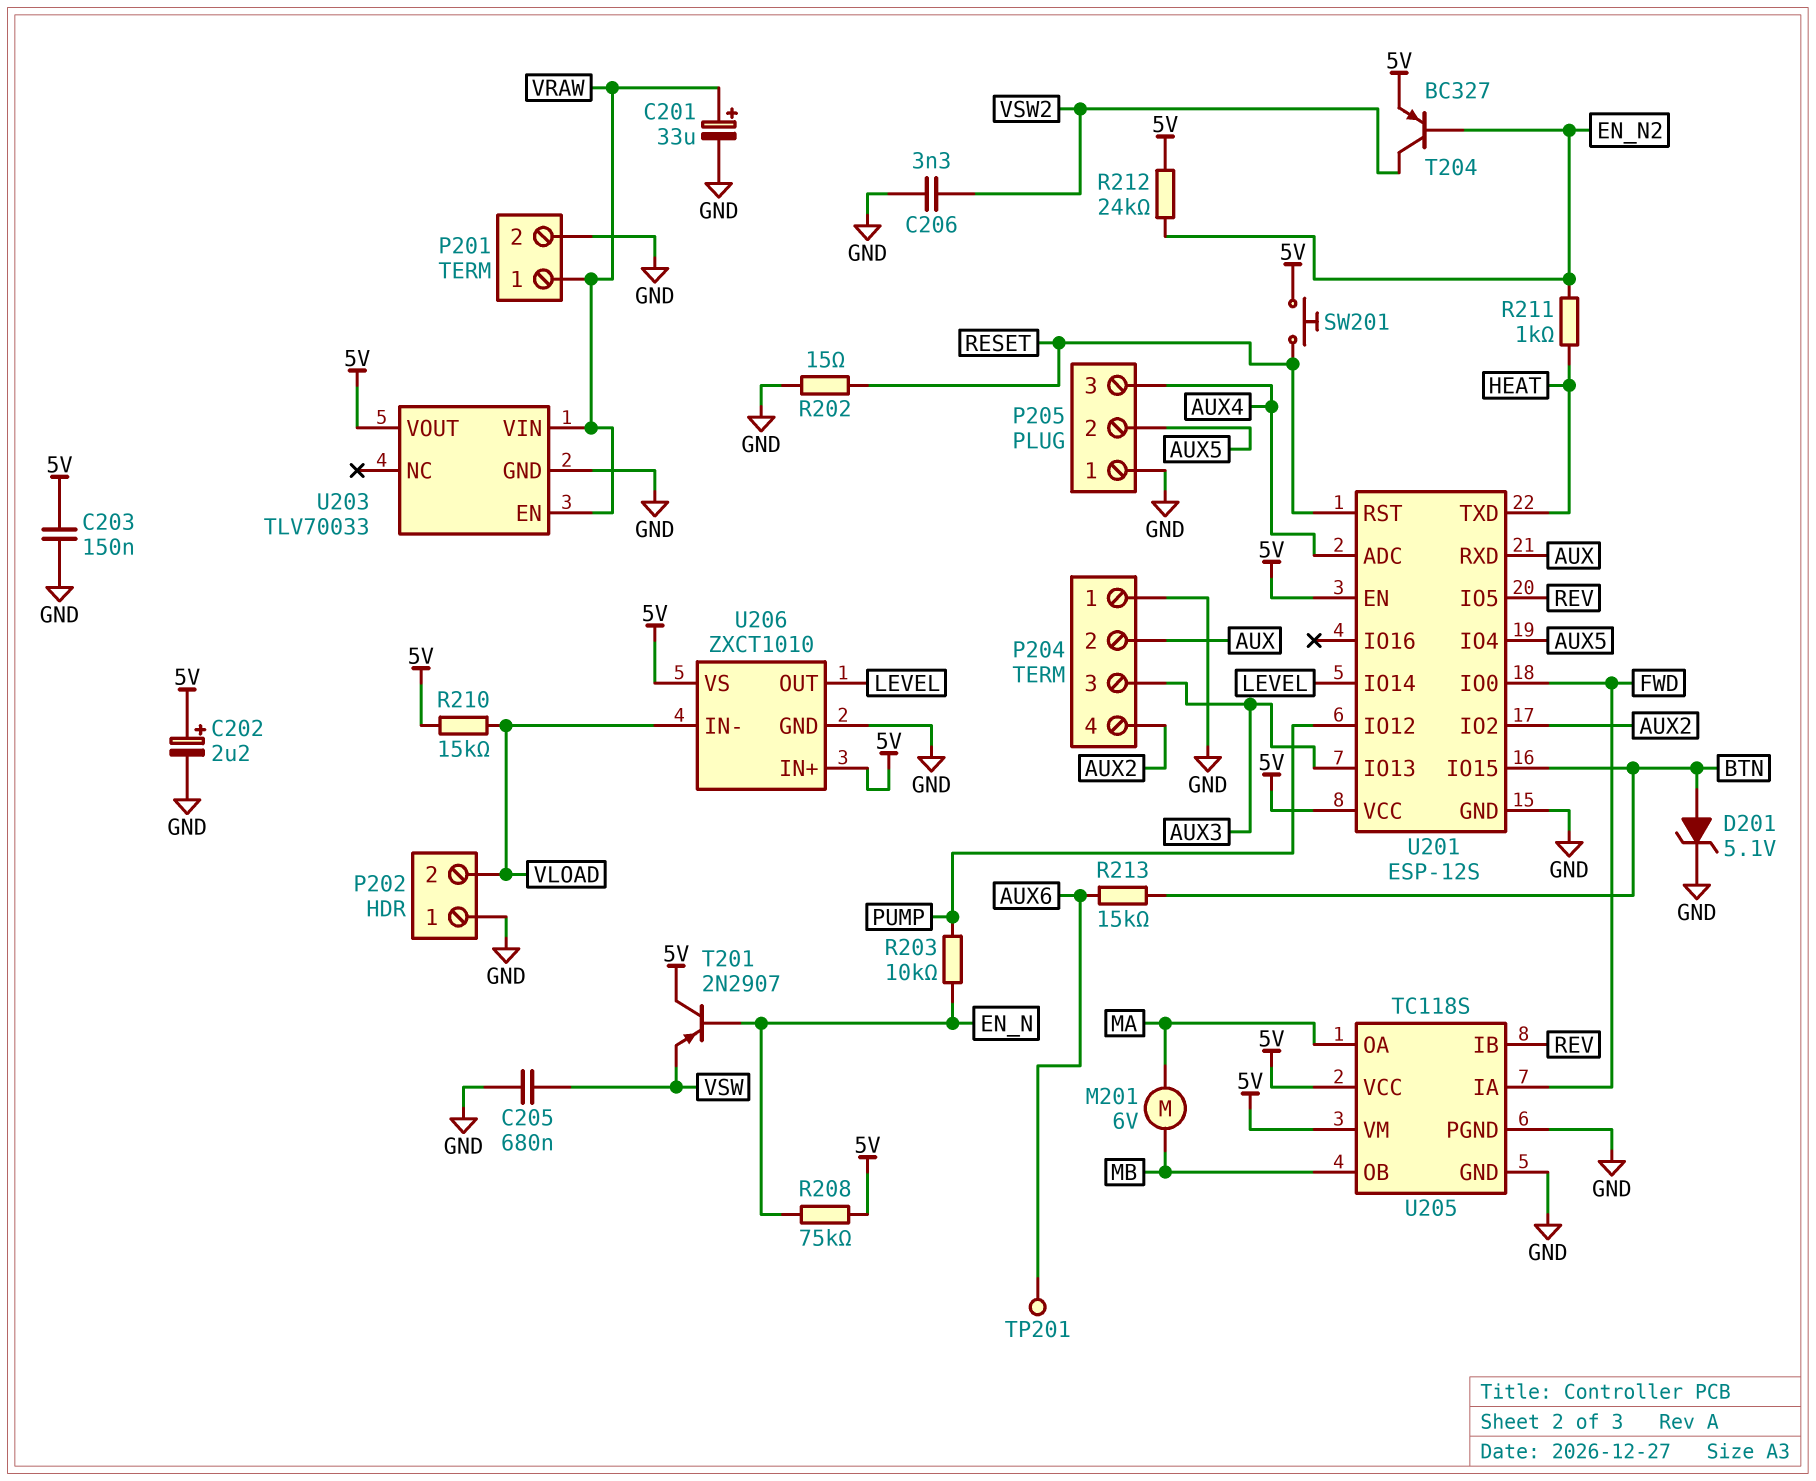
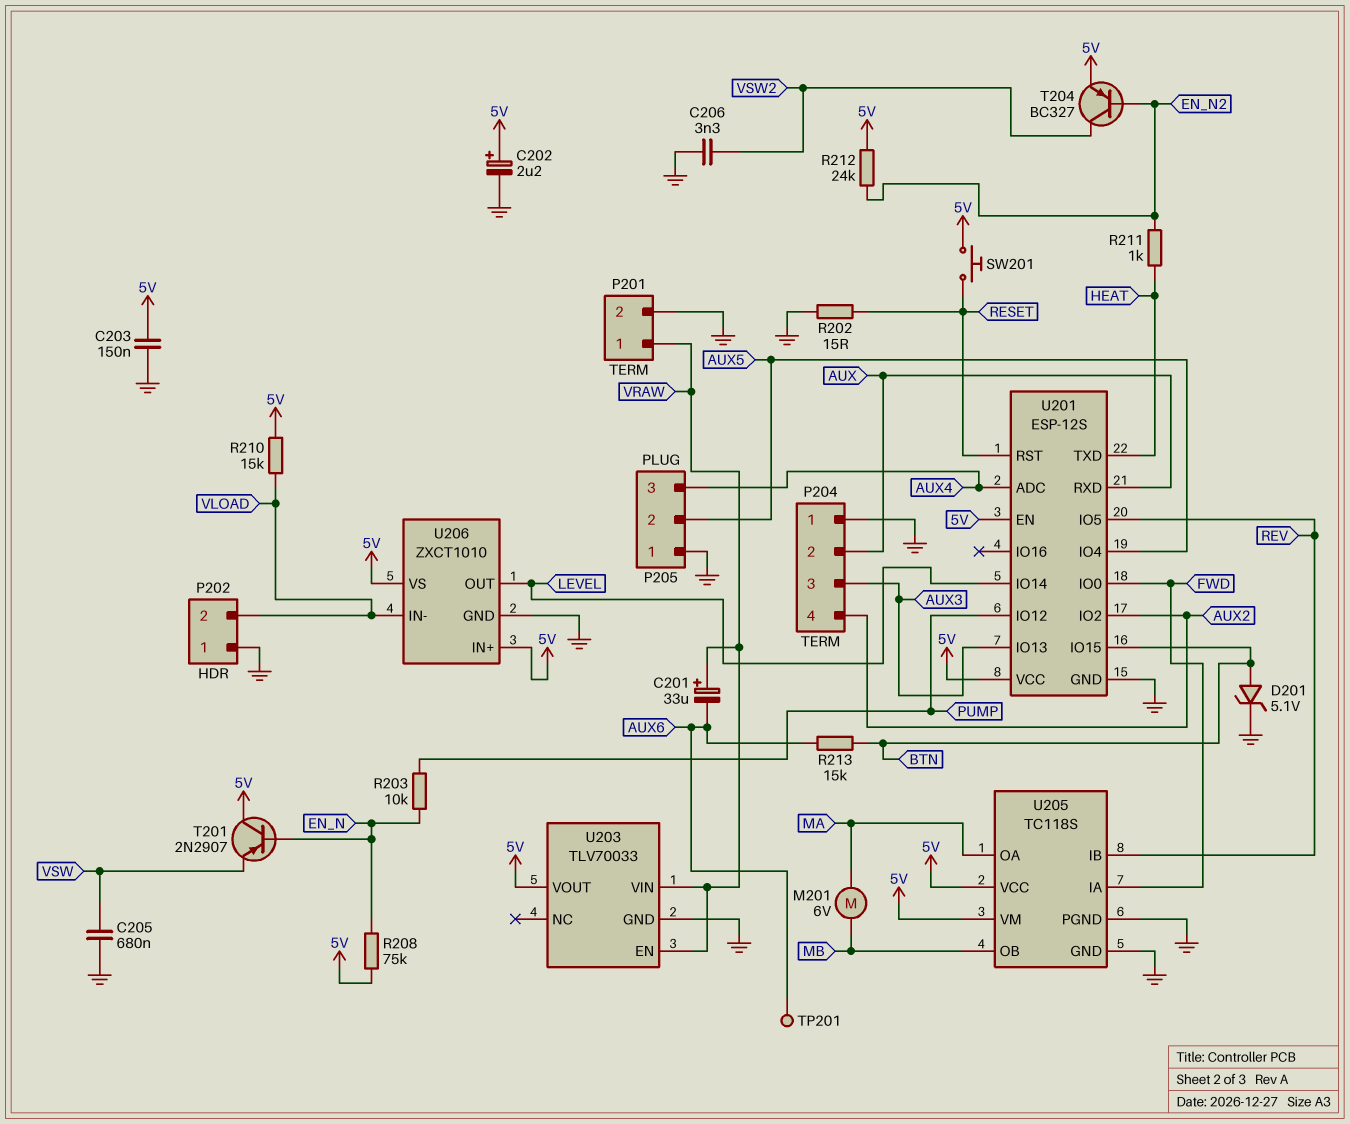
C201: 33uF (plus VRAW, minus GND) -> 33uF (plus VRAW, minus AUX6)

